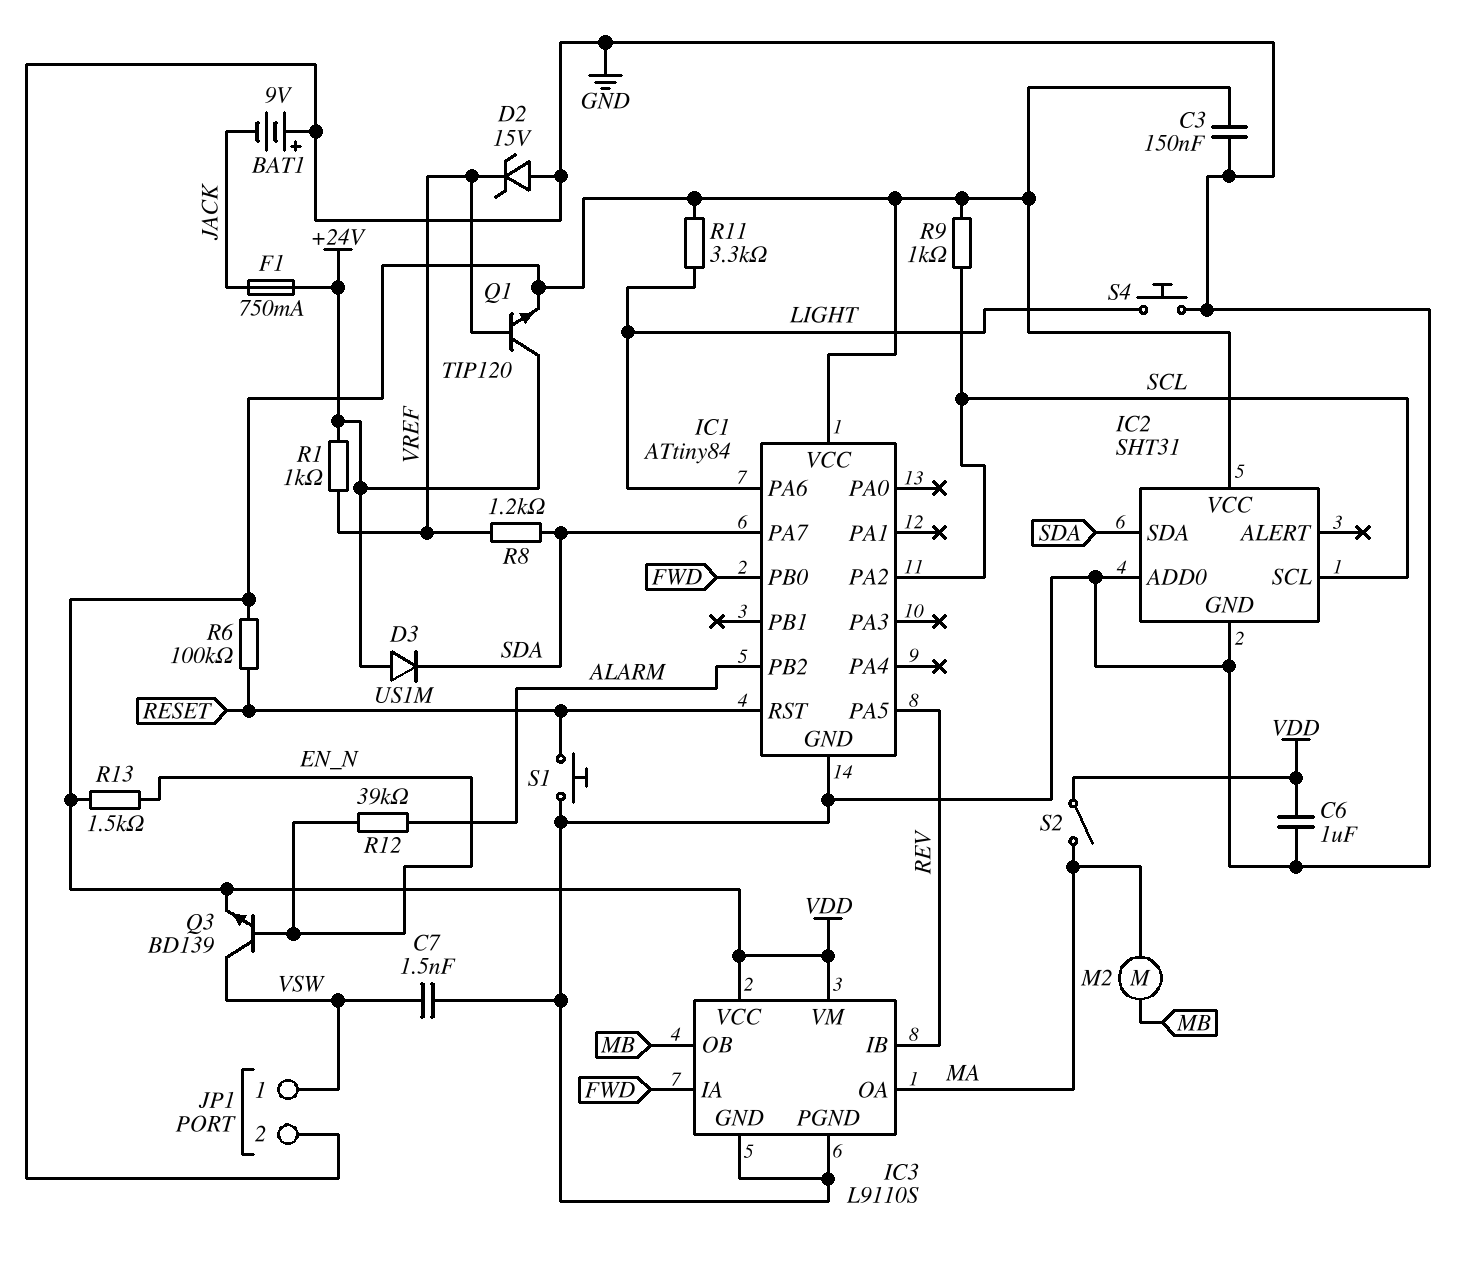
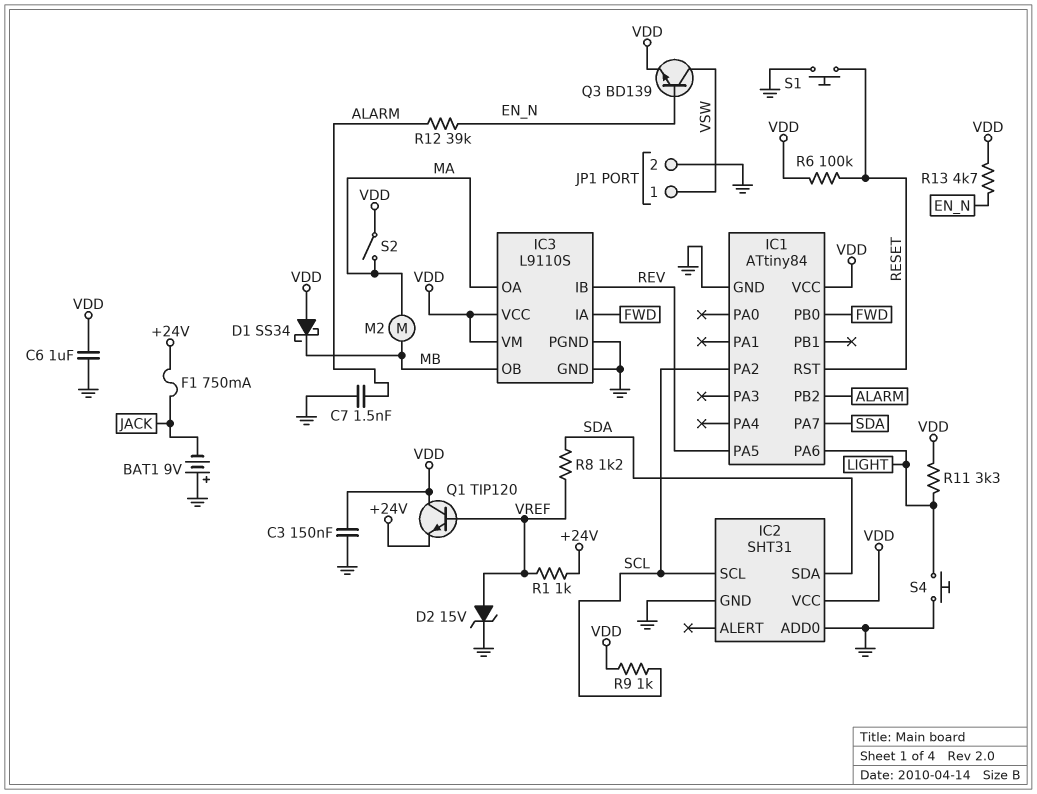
C7: 1.5nF (GND, VSW) -> 1.5nF (ALARM, GND)
D1: none -> schottky SS34 (A VDD, K MB)
D2: zener 15V (A GND, K VREF) -> zener 15V (A VREF, K GND)
D3: diode US1M (A +24V, K SDA) -> none
Q1: NPN TIP120 (B VREF, C +24V, E VDD) -> NPN TIP120 (B VREF, C VDD, E +24V)
R13: 1.5k (EN_N, VDD) -> 4.7k (EN_N, VDD)

